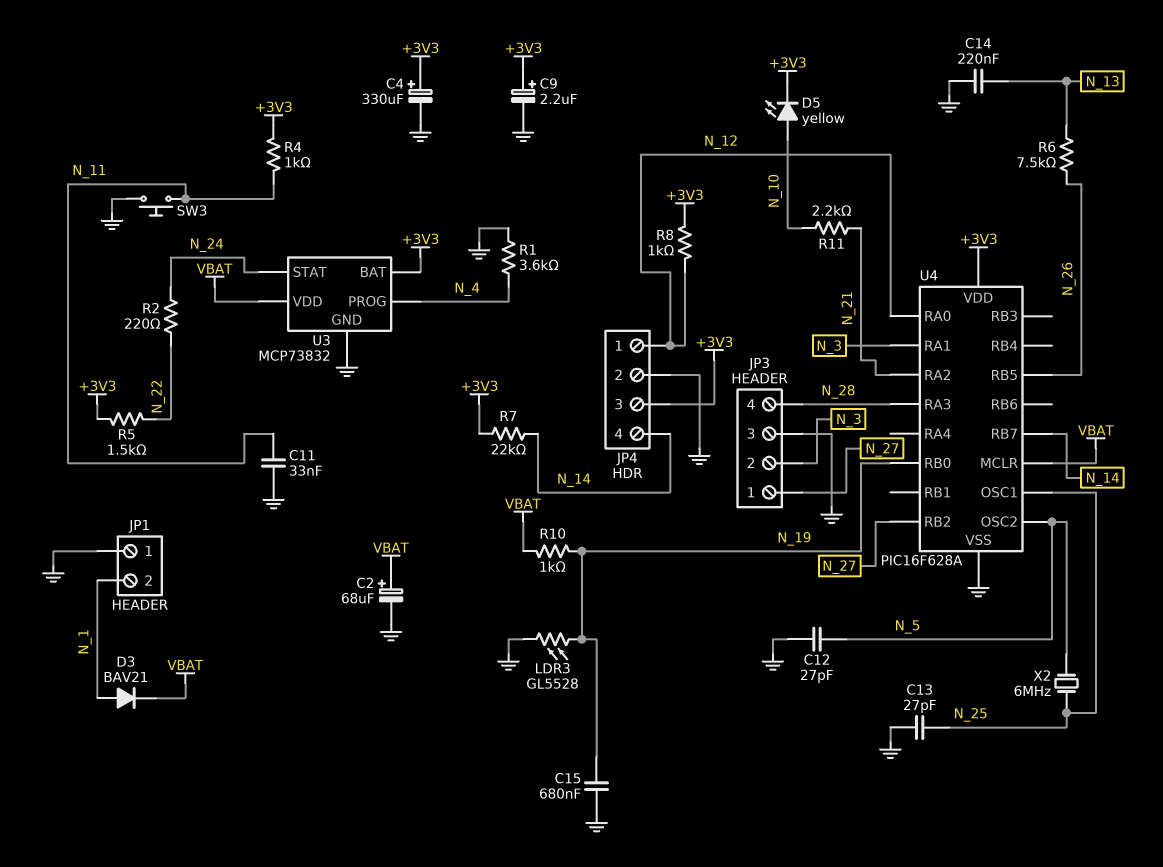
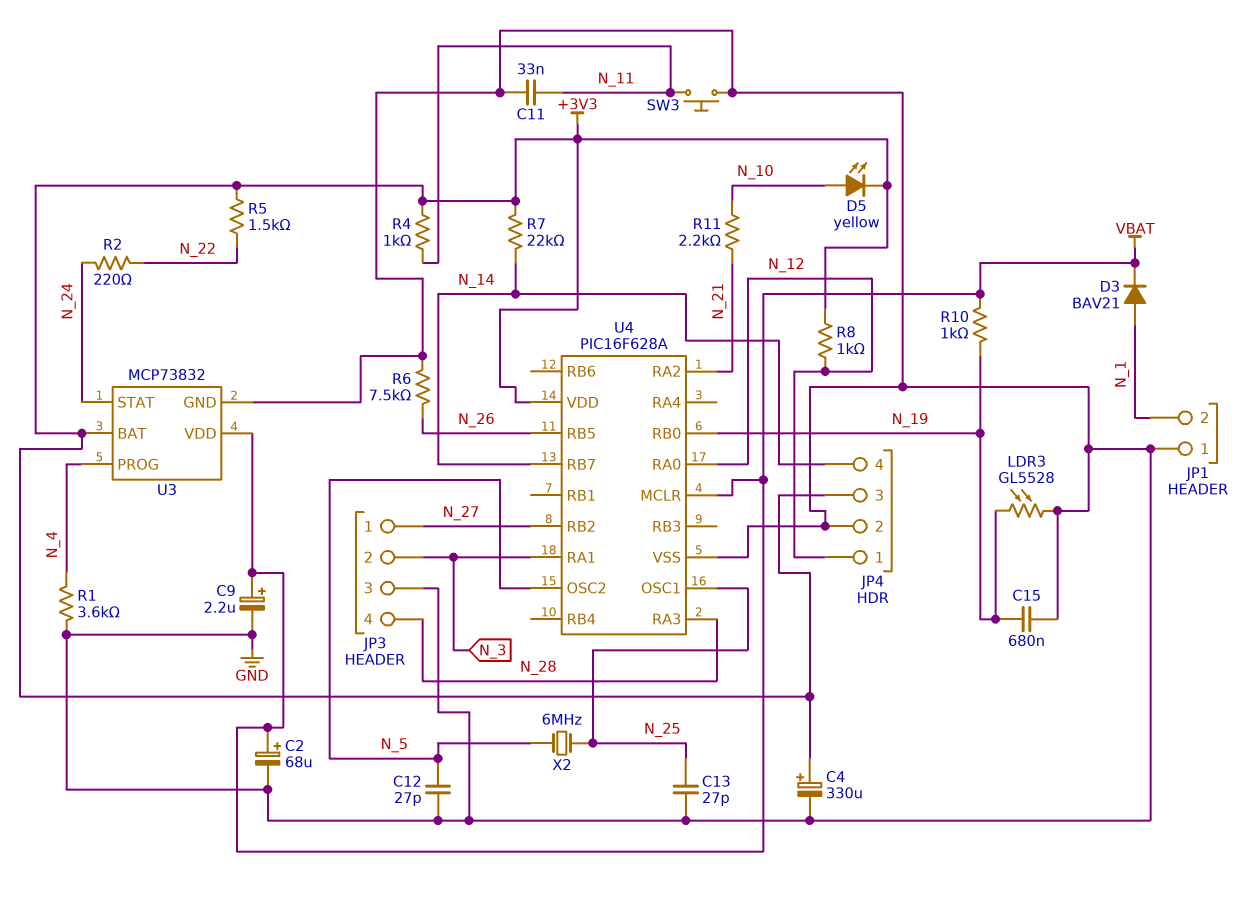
C9: 2.2uF (plus +3V3, minus GND) -> 2.2uF (plus VBAT, minus GND)
C14: 220nF (GND, N_13) -> none
R6: 7.5k (N_13, N_26) -> 7.5k (GND, N_26)

